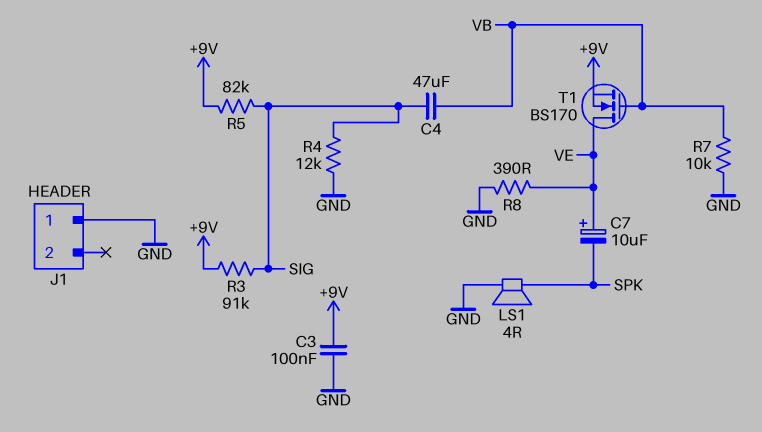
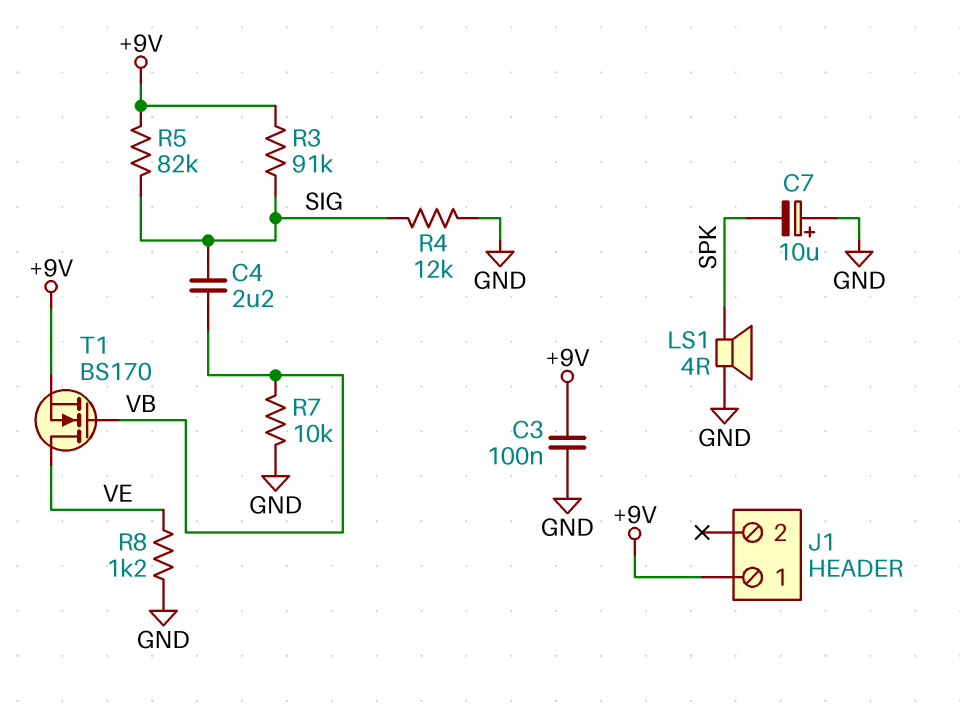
C4: 47uF (SIG, VB) -> 2.2uF (SIG, VB)
C7: 10uF (plus VE, minus SPK) -> 10uF (plus GND, minus SPK)
J1 pin 1: GND -> +9V
R8: 390 (GND, VE) -> 1.2k (GND, VE)

